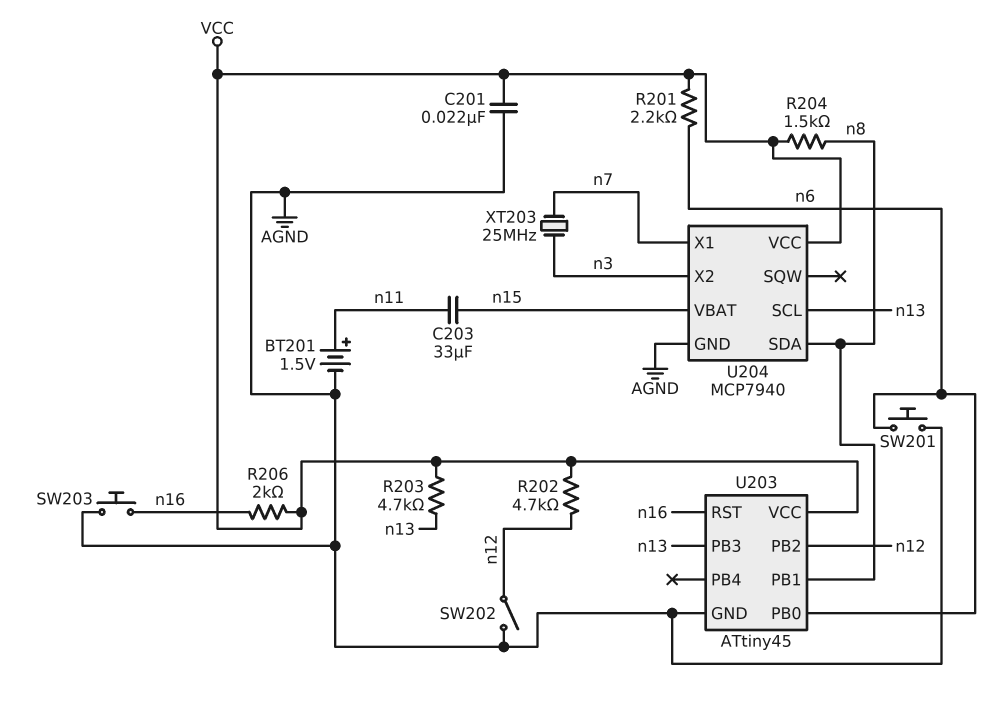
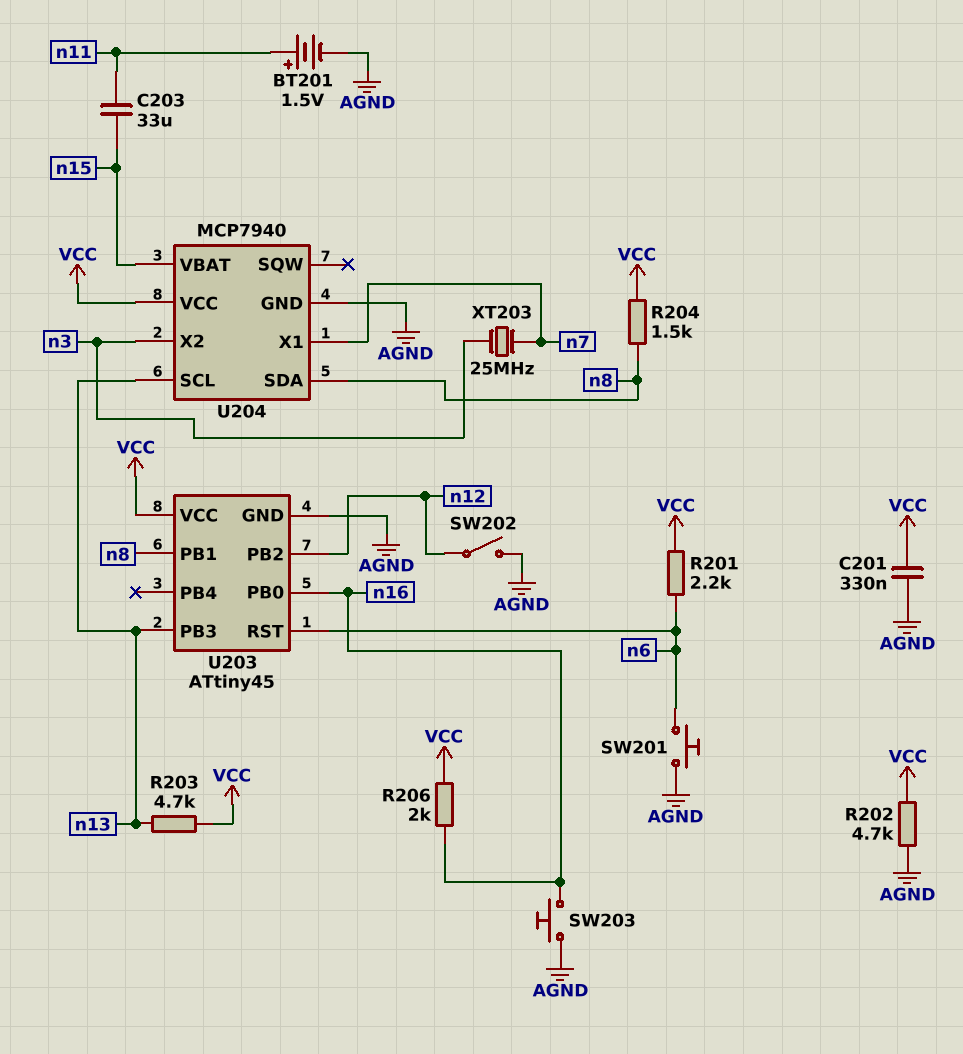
C201: 22nF (AGND, VCC) -> 330nF (AGND, VCC)
R202: 4.7k (VCC, n12) -> 4.7k (AGND, VCC)
U203 pin PB0: n6 -> n16
U203 pin RST: n16 -> n6

